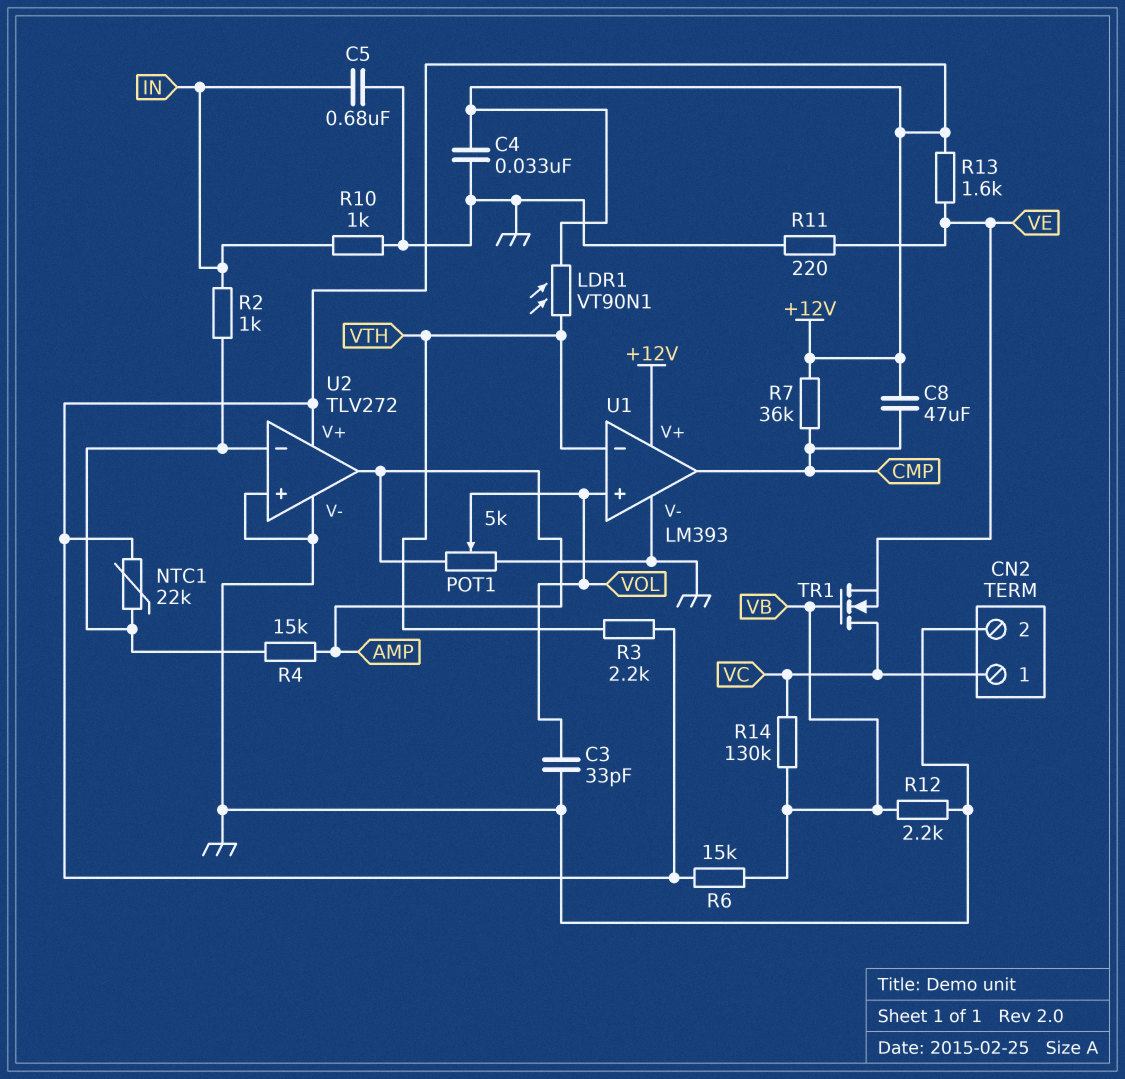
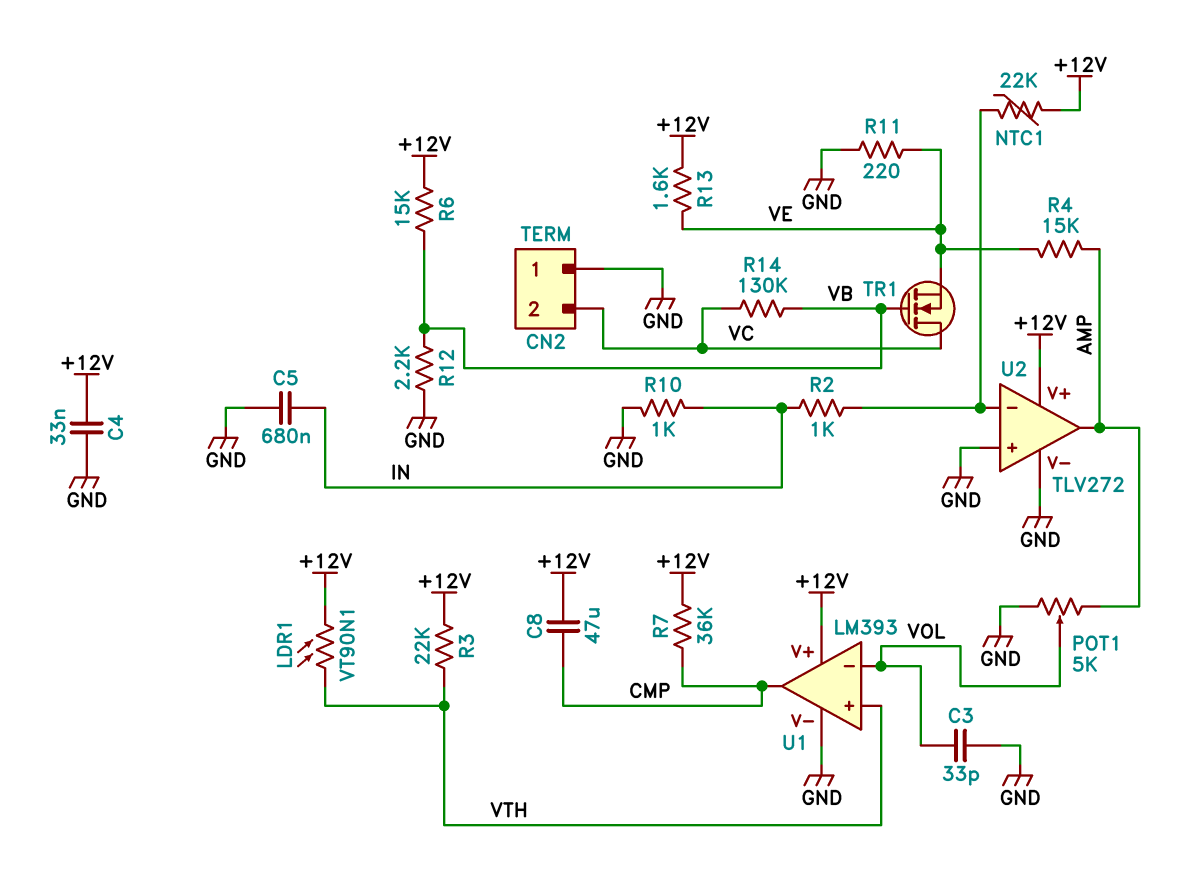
CN2 pin 1: VC -> GND
CN2 pin 2: GND -> VC
R3: 2.2k (+12V, VTH) -> 22k (+12V, VTH)
R4: 15k (AMP, U2/in-) -> 15k (AMP, VE)
U1 pin in+: VOL -> VTH
U1 pin in-: VTH -> VOL

